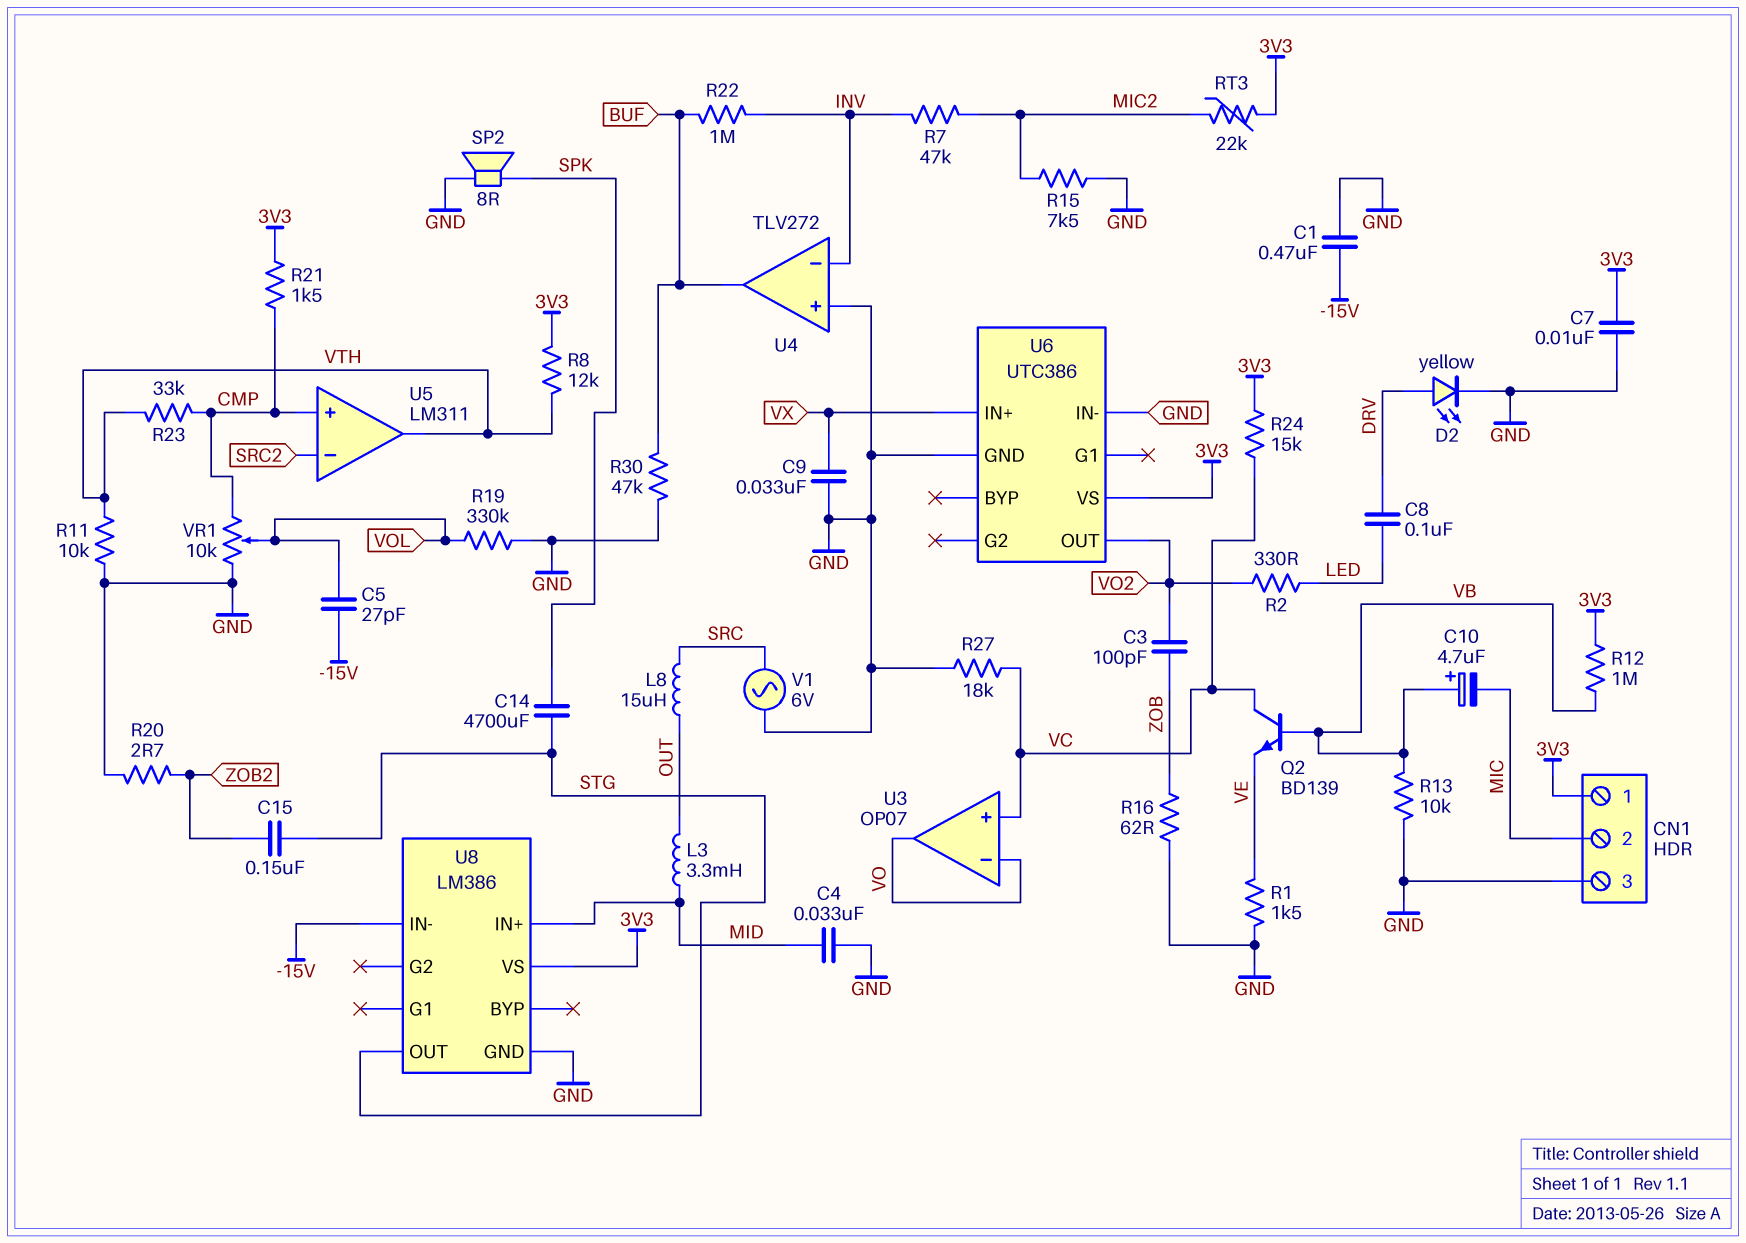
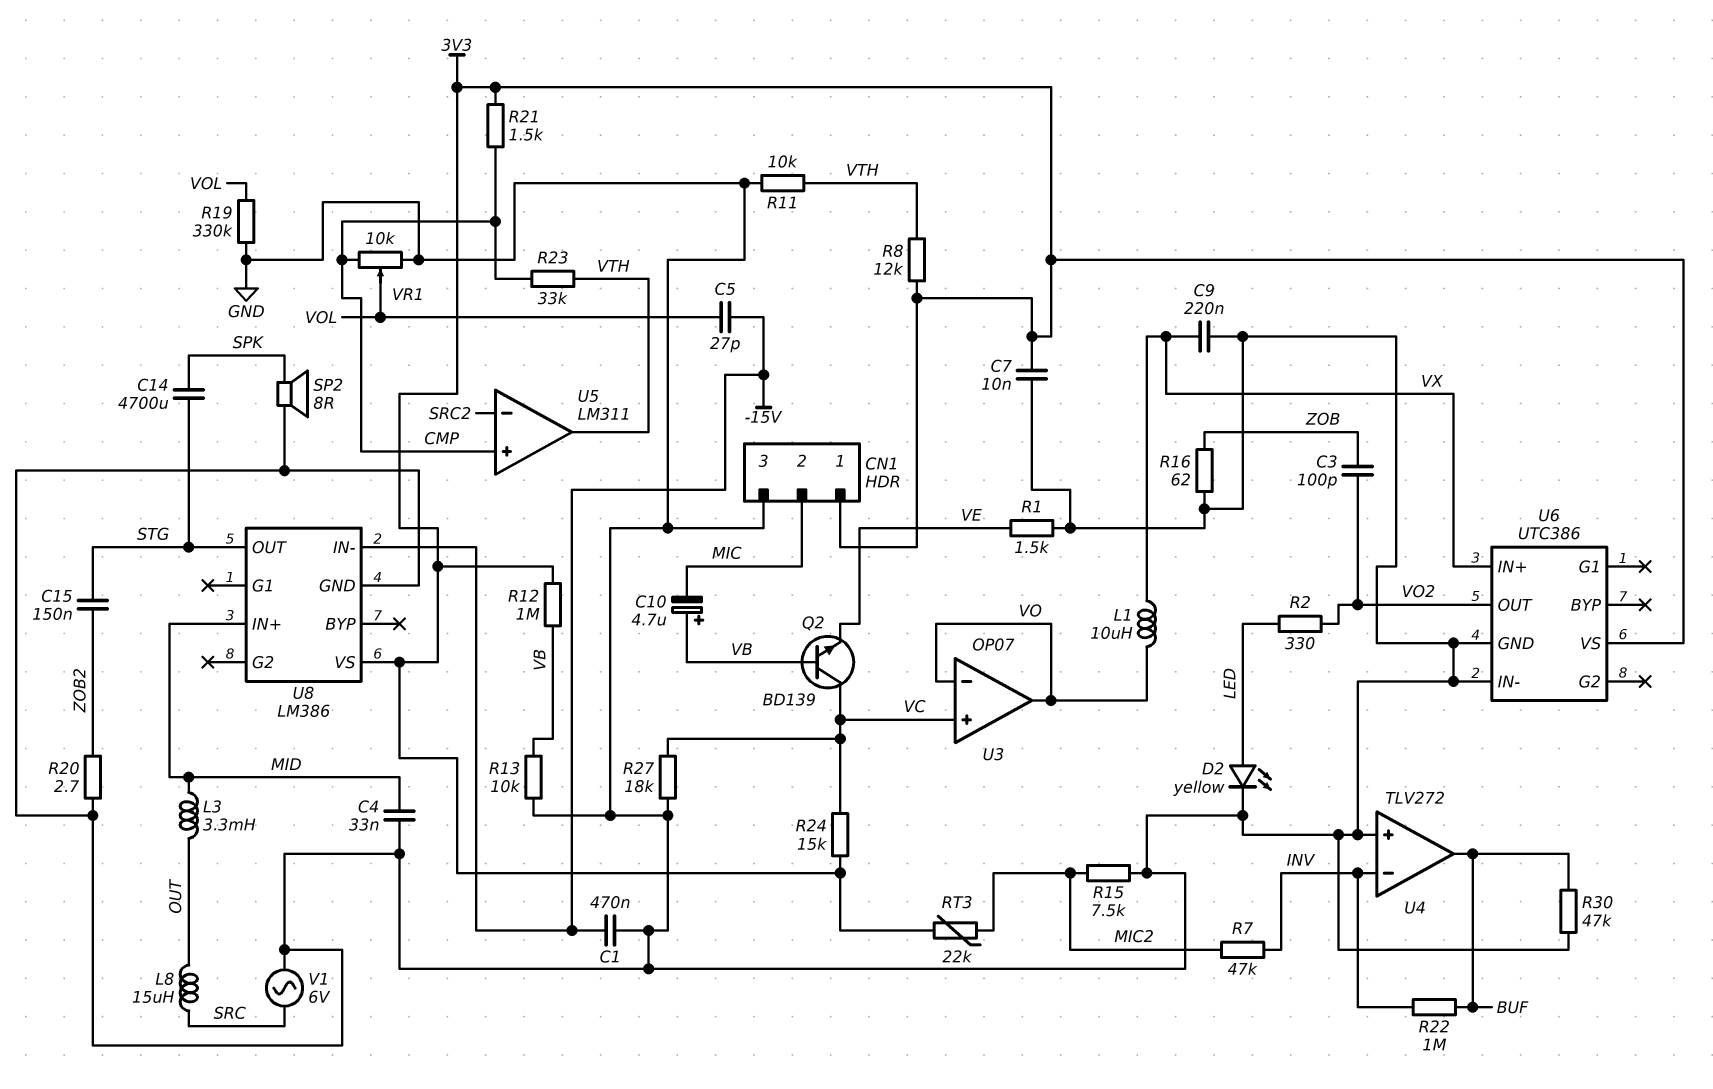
C8: 100nF (DRV, LED) -> none
C9: 33nF (GND, VX) -> 220nF (GND, VX)
D2: LED yellow (A DRV, K GND) -> LED yellow (A LED, K GND)
L1: none -> 10uH (VO, VX)

